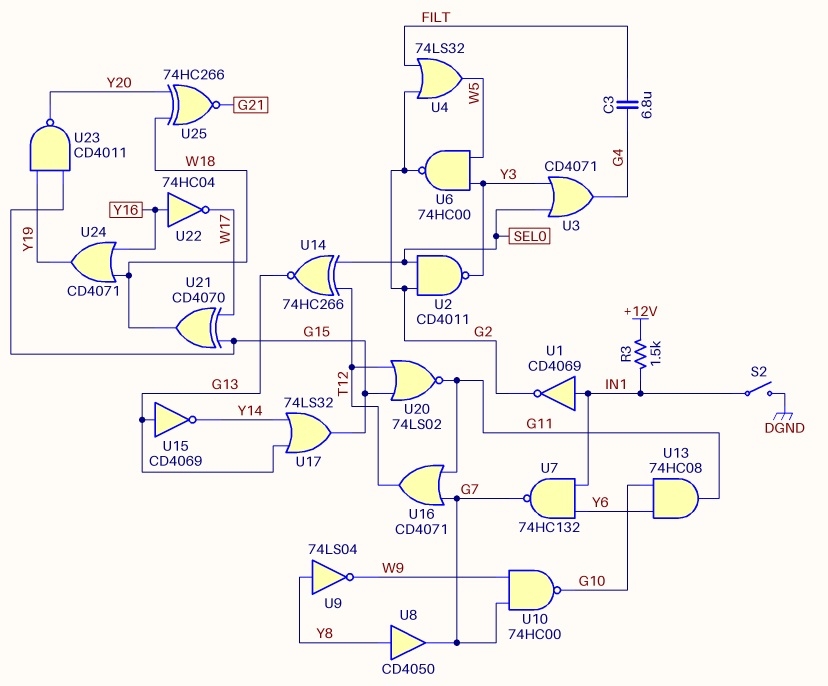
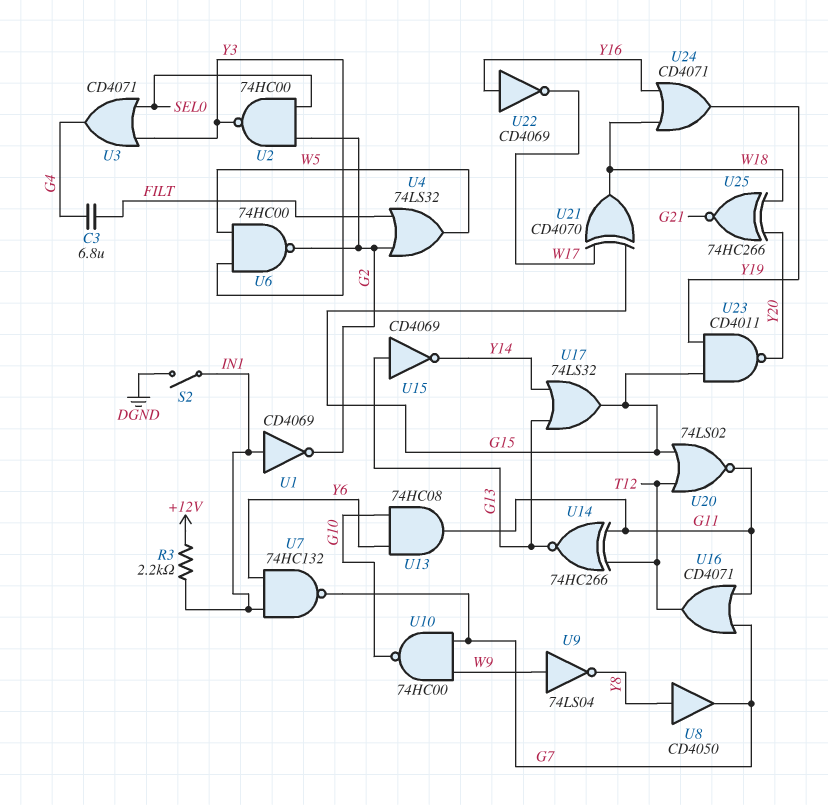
R3: 1.5k (+12V, IN1) -> 2.2k (+12V, IN1)
U2: NAND CD4011 (in G2, in SEL0, out Y3) -> NAND 74HC00 (in G2, in SEL0, out Y3)
U9: NOT 74LS04 (in Y8, out W9) -> NOT 74LS04 (in W9, out Y8)
U14: XNOR 74HC266 (in SEL0, in T12, out G13) -> XNOR 74HC266 (in G11, in T12, out G13)
U22: NOT 74HC04 (in Y16, out W17) -> NOT CD4069 (in Y16, out W17)

